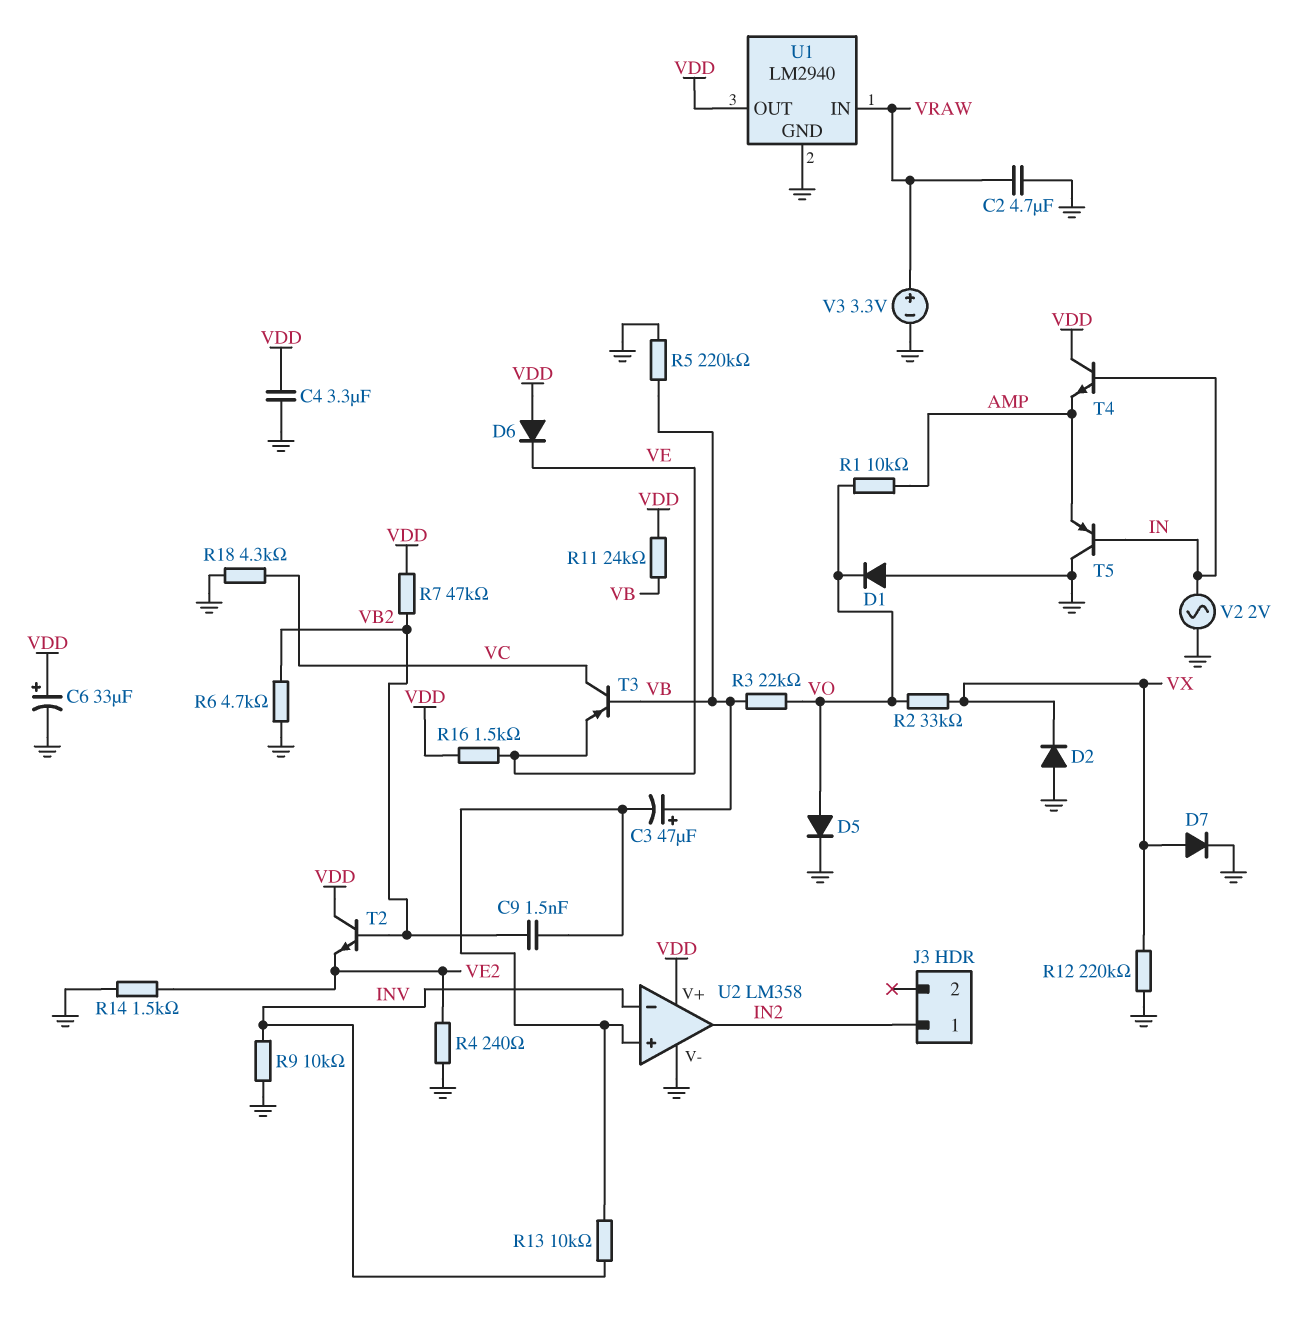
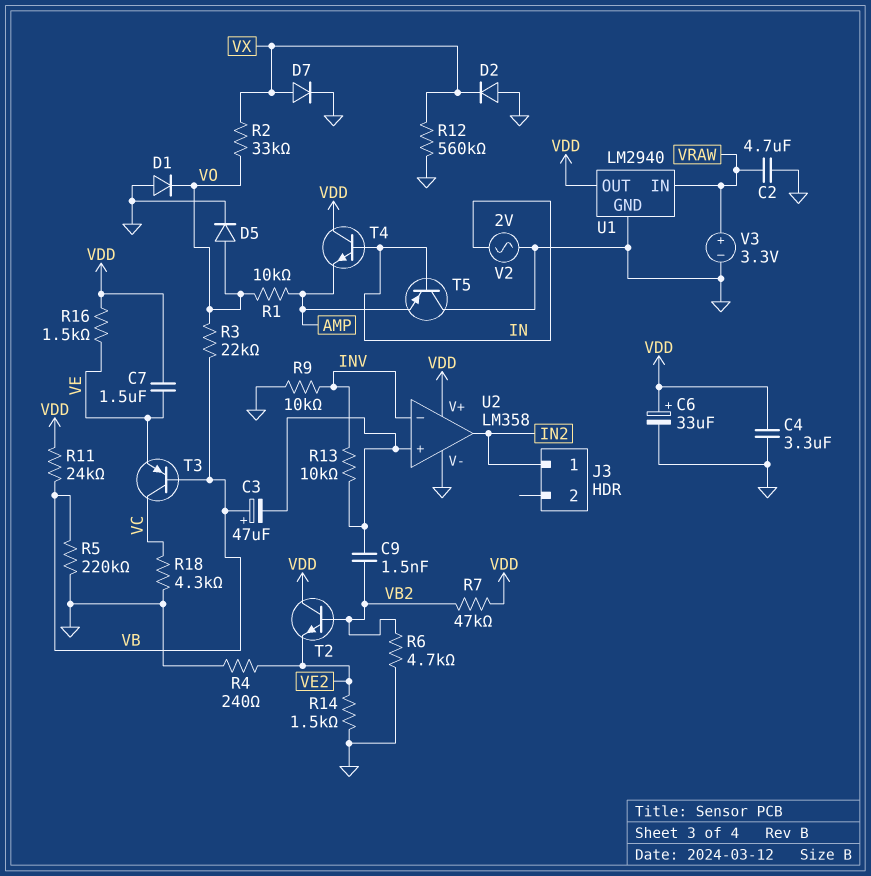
C7: none -> 1.5uF (VDD, VE)
D6: diode (A VDD, K VE) -> none
R12: 220k (GND, VX) -> 560k (GND, VX)

